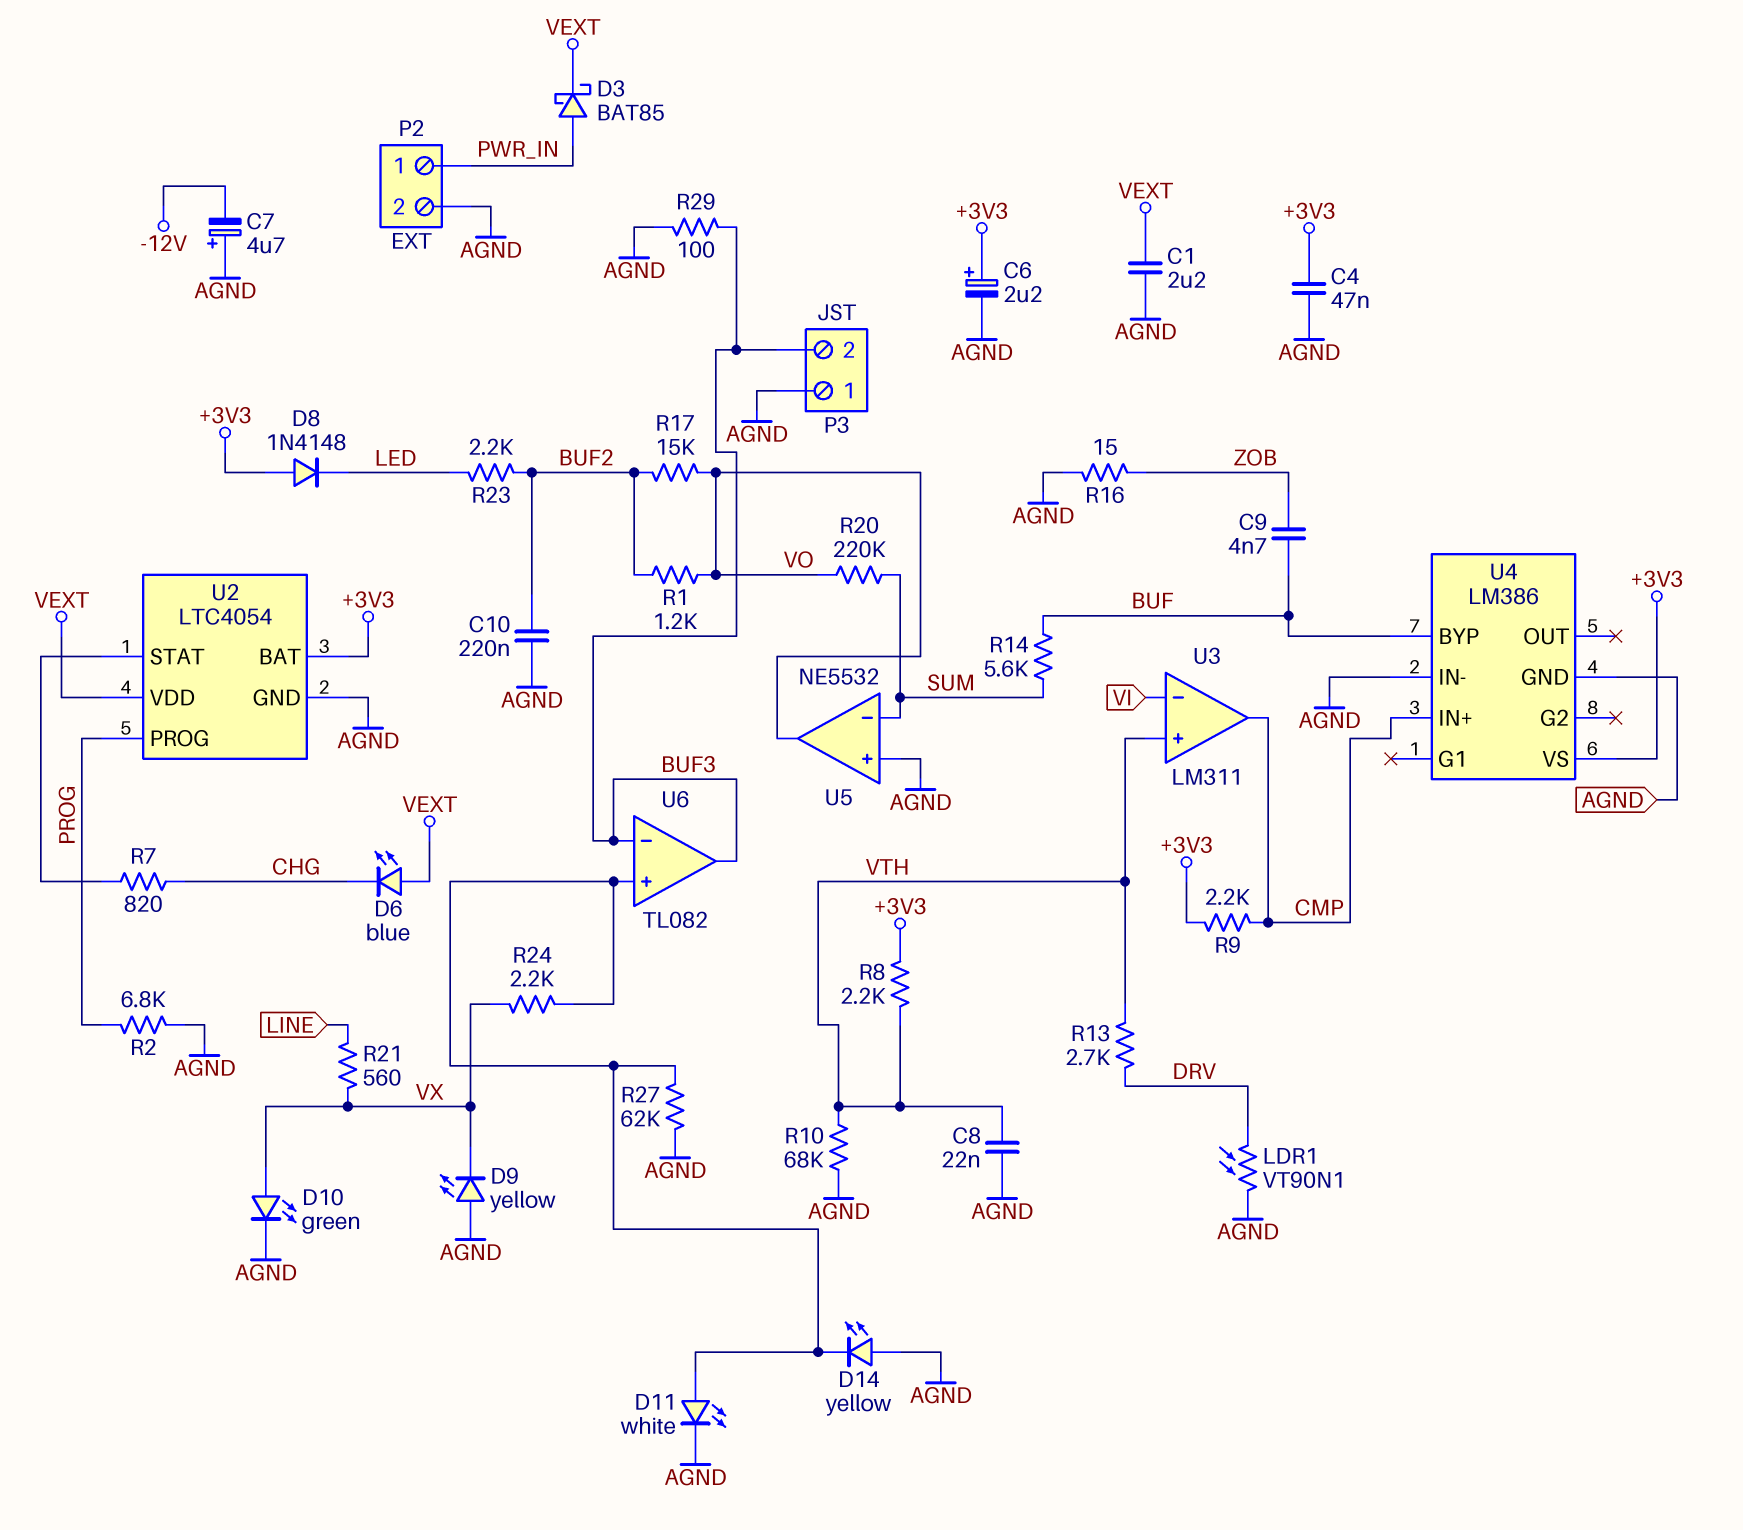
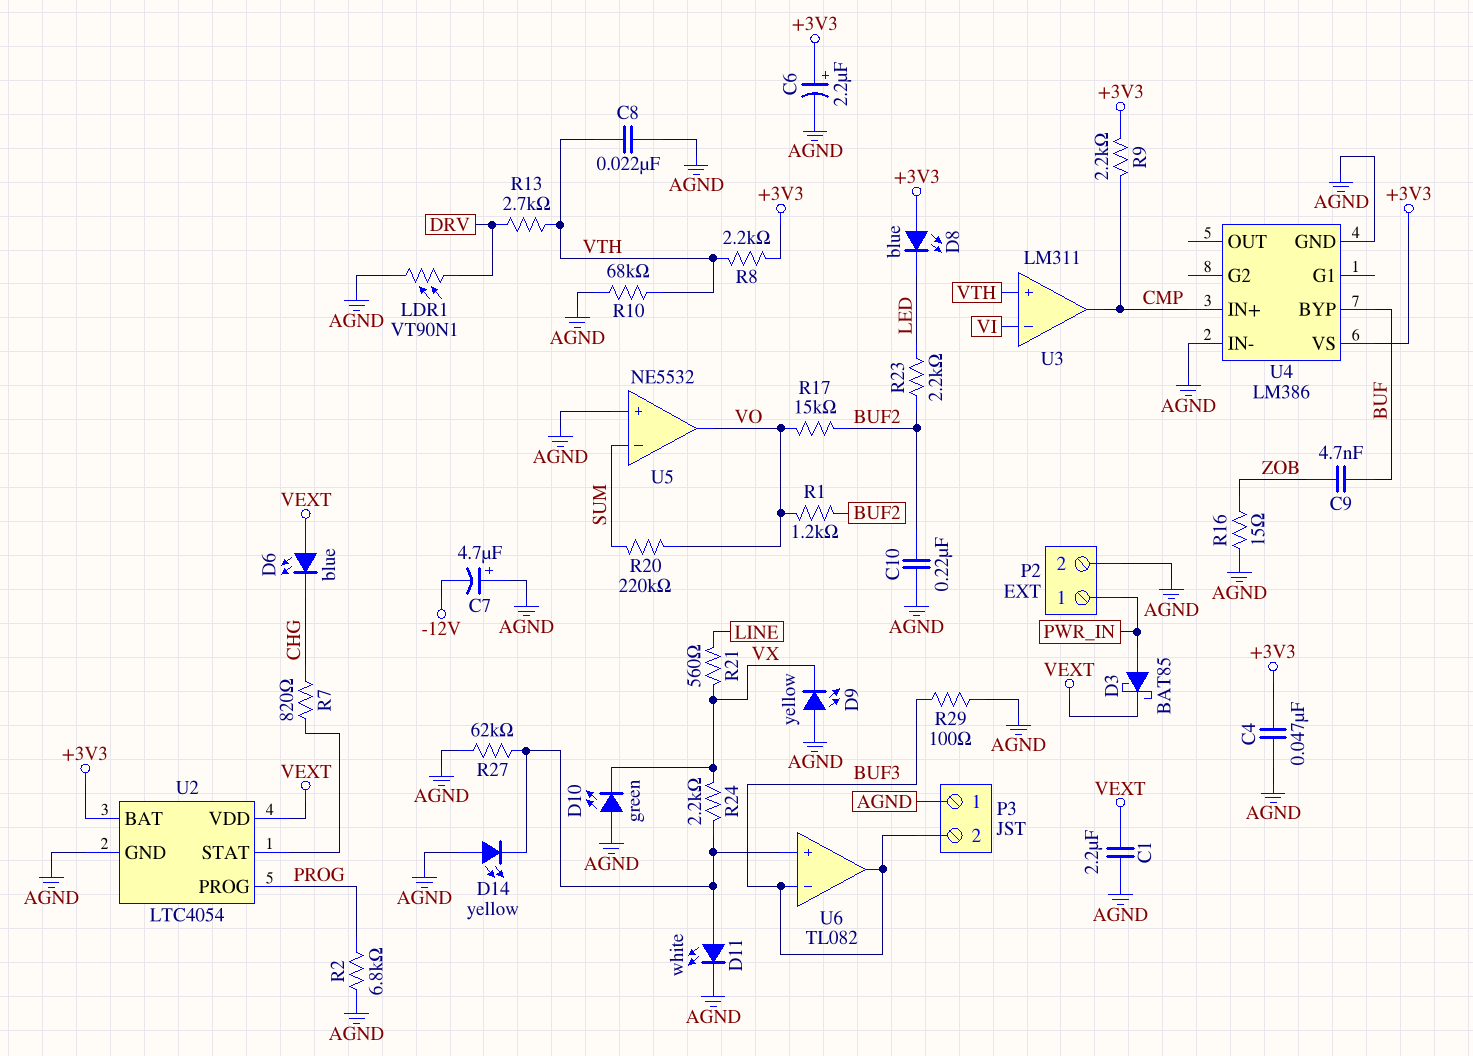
D8: diode 1N4148 (A +3V3, K LED) -> LED blue (A +3V3, K LED)
D10: LED green (A VX, K AGND) -> LED green (A AGND, K VX)
R14: 5.6k (BUF, SUM) -> none

